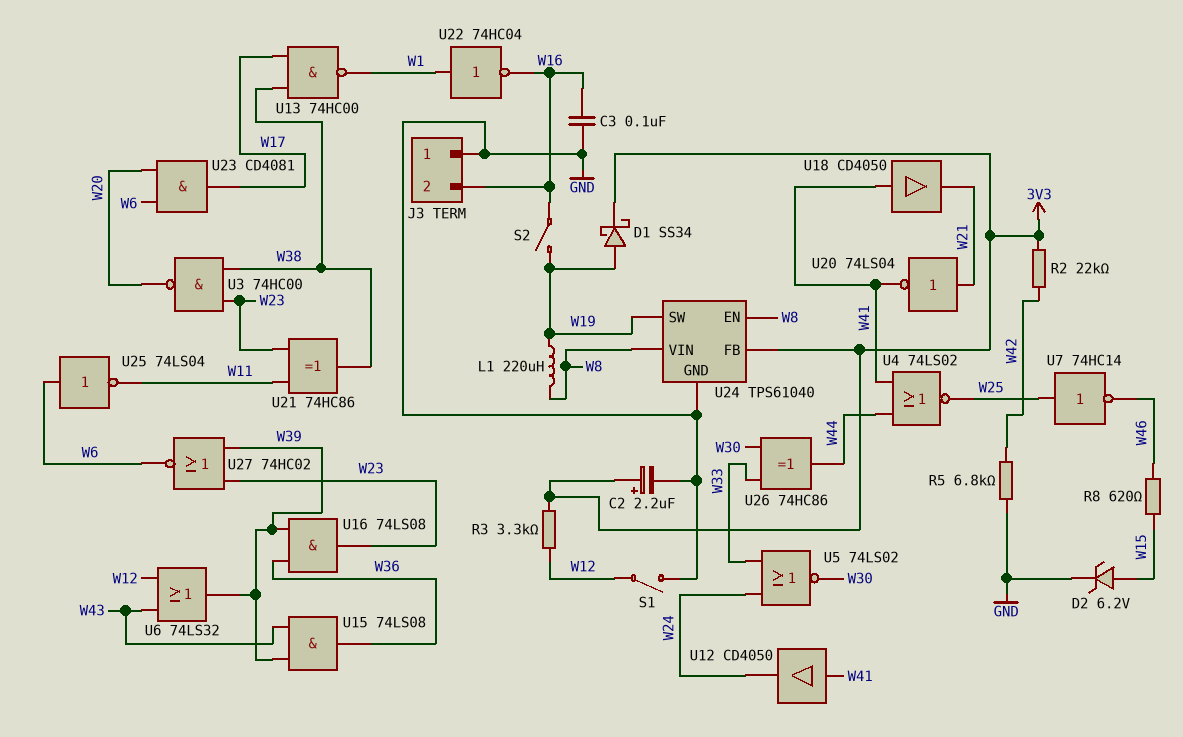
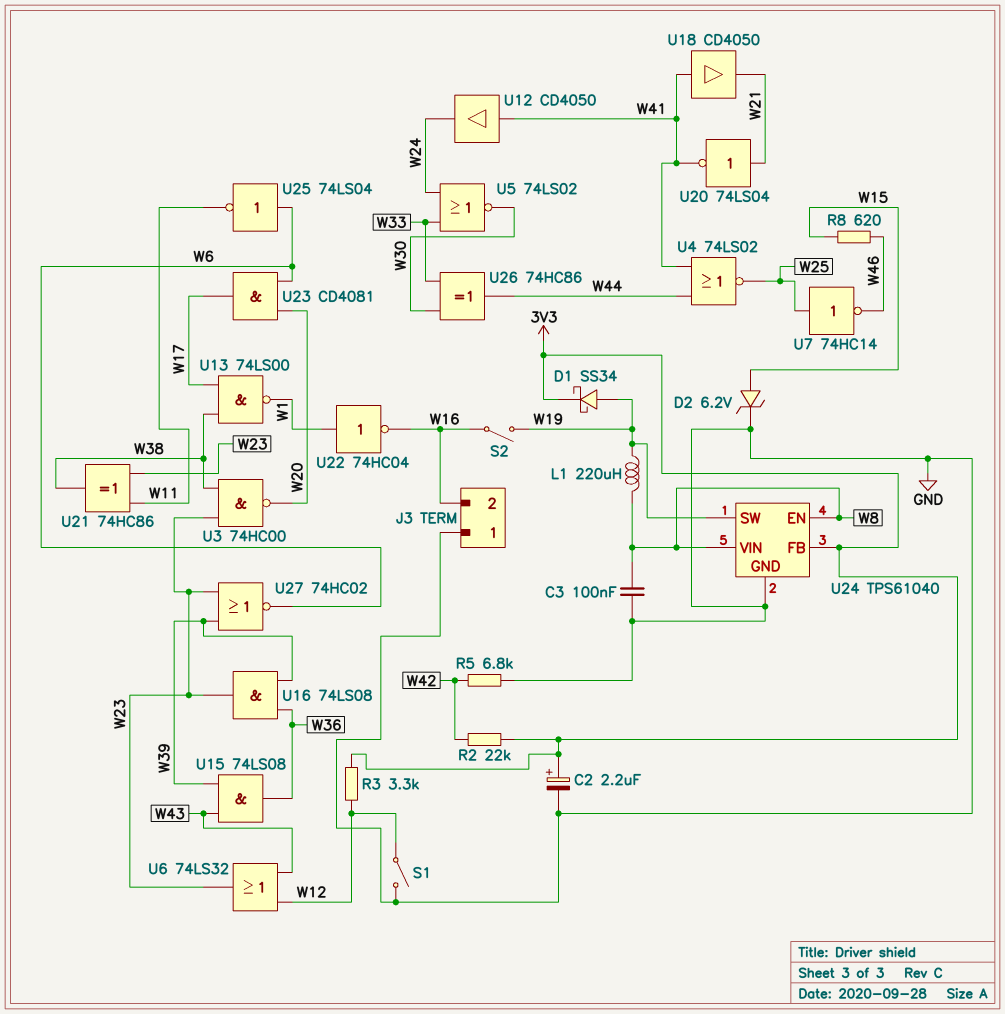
C3: 100nF (GND, W16) -> 100nF (GND, W8)
U6: OR 74LS32 (in W12, in W43, out W39) -> OR 74LS32 (in W12, in W43, out W23)
U13: NAND 74HC00 (in W17, in W38, out W1) -> NAND 74LS00 (in W17, in W38, out W1)

